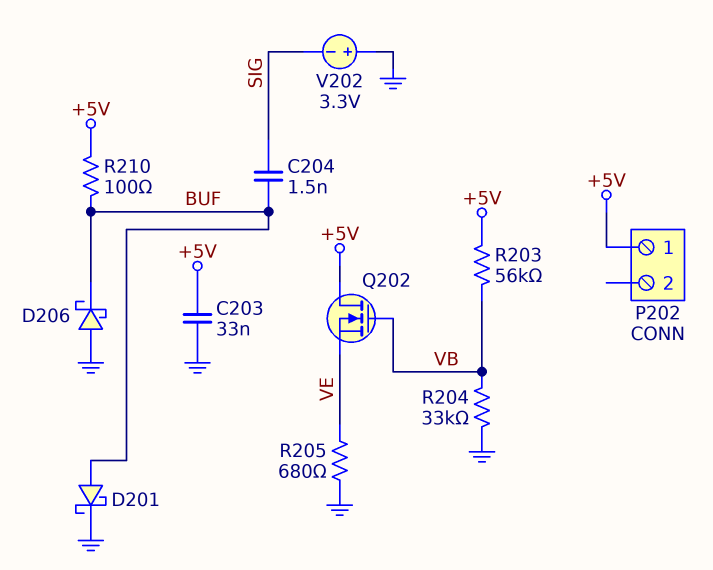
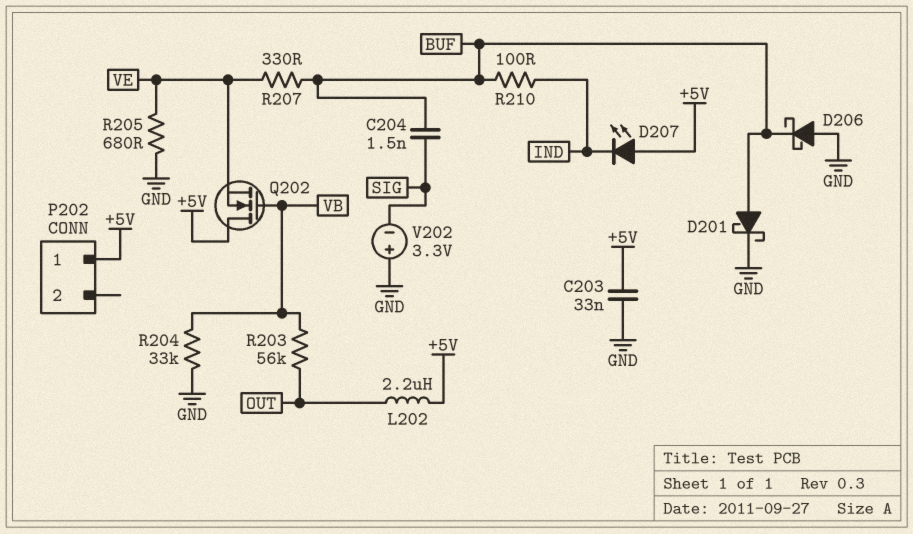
D207: none -> LED (A +5V, K IND)
L202: none -> 2.2uH (+5V, OUT)
R203: 56k (+5V, VB) -> 56k (OUT, VB)
R207: none -> 330 (BUF, VE)
R210: 100 (+5V, BUF) -> 100 (BUF, IND)

